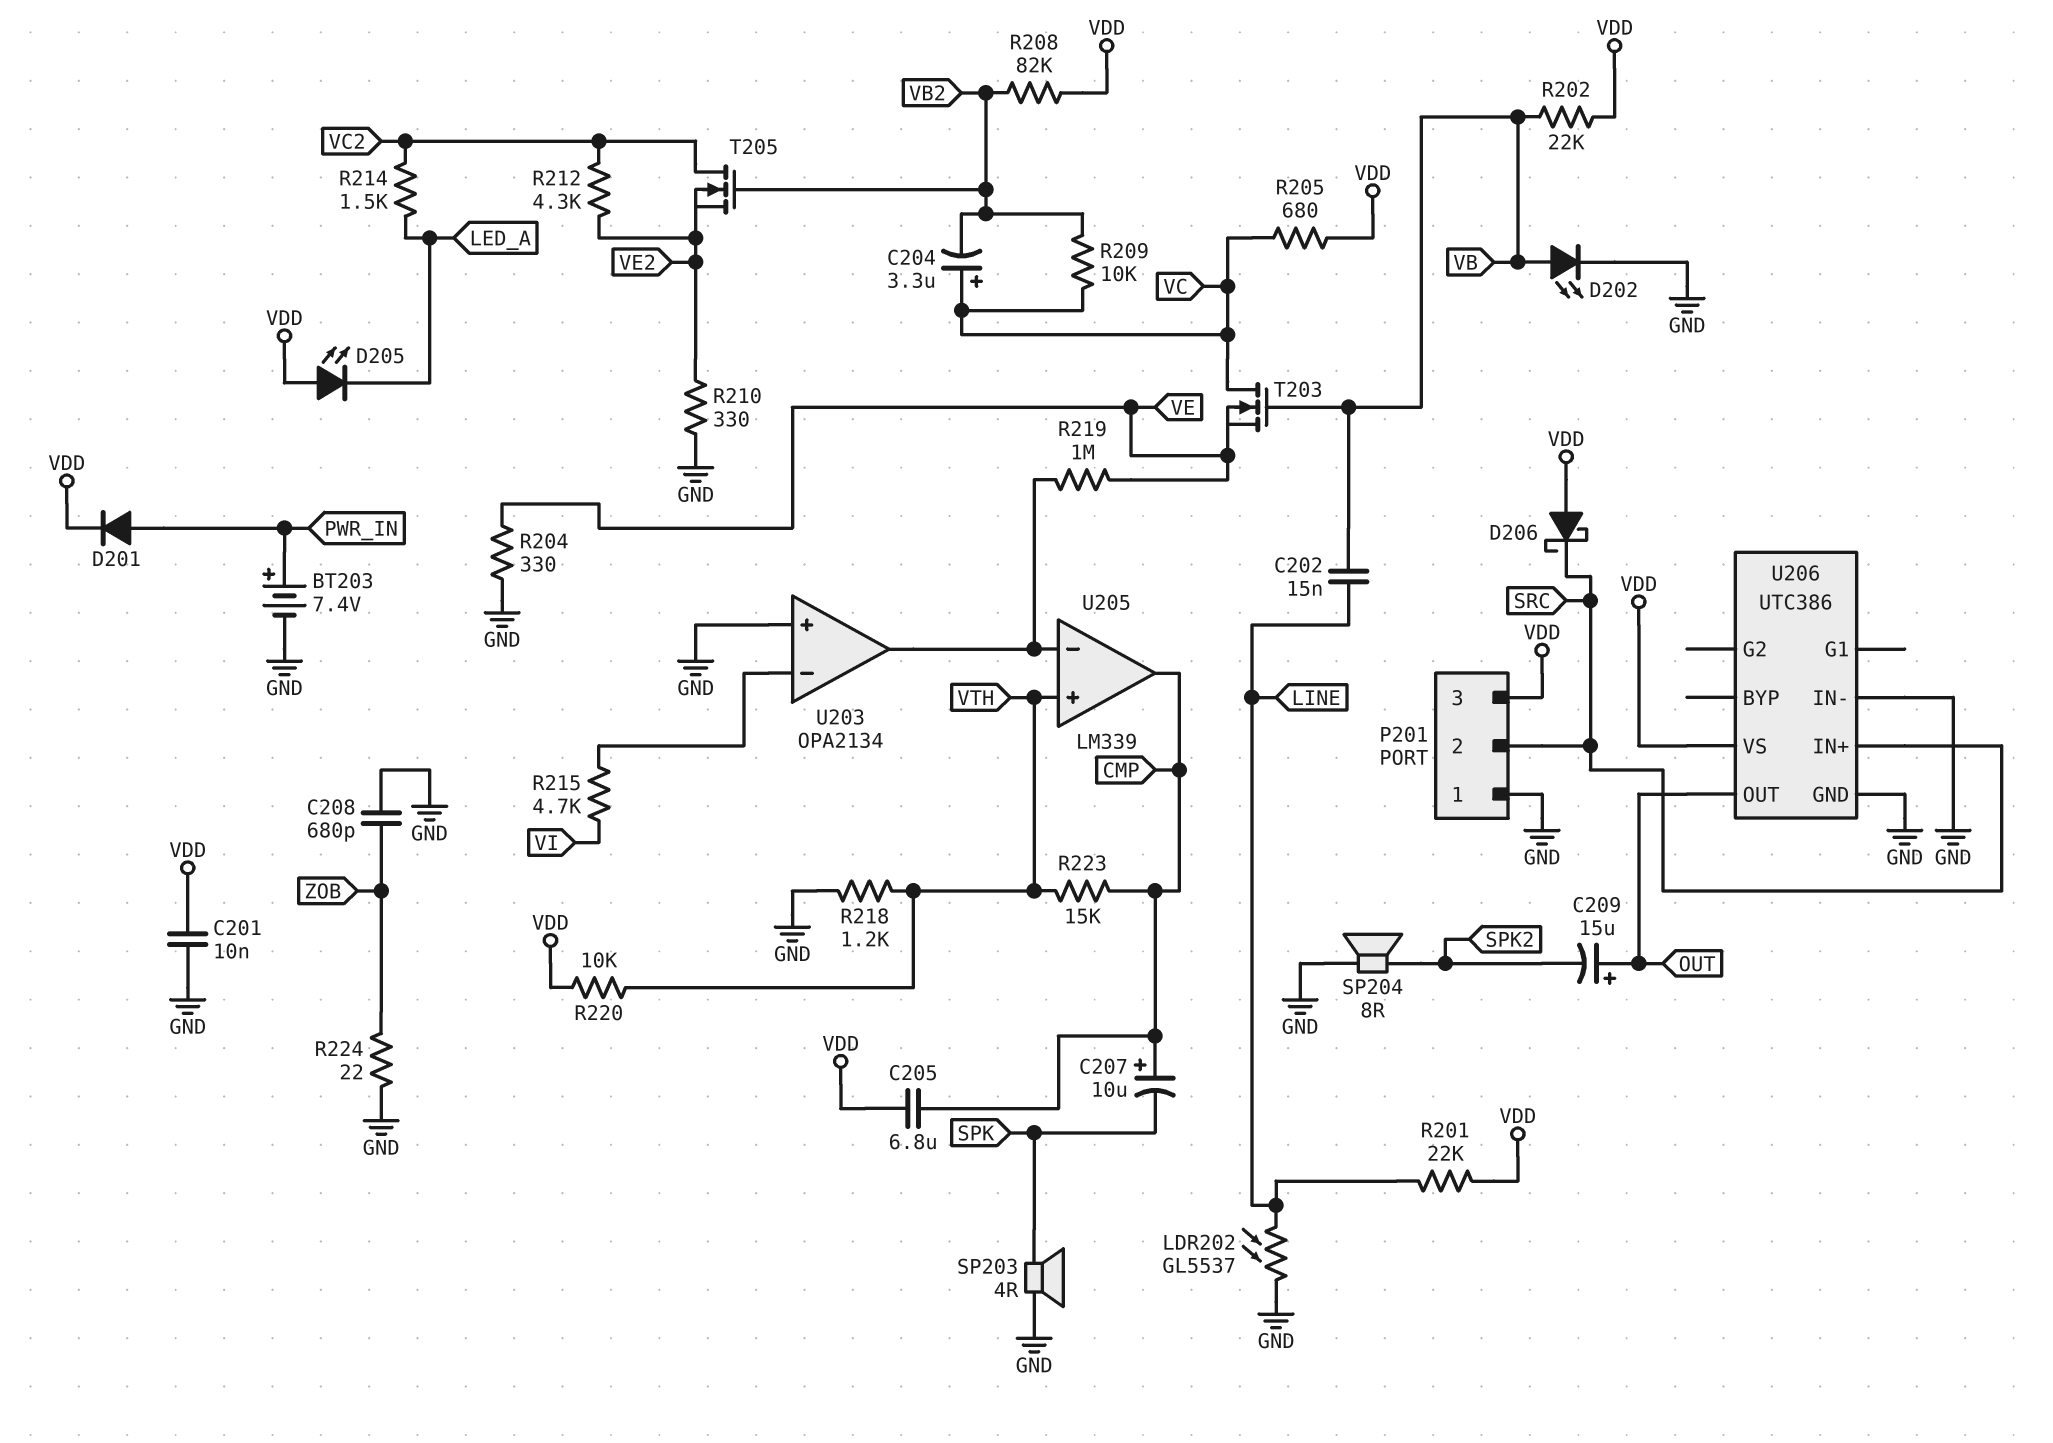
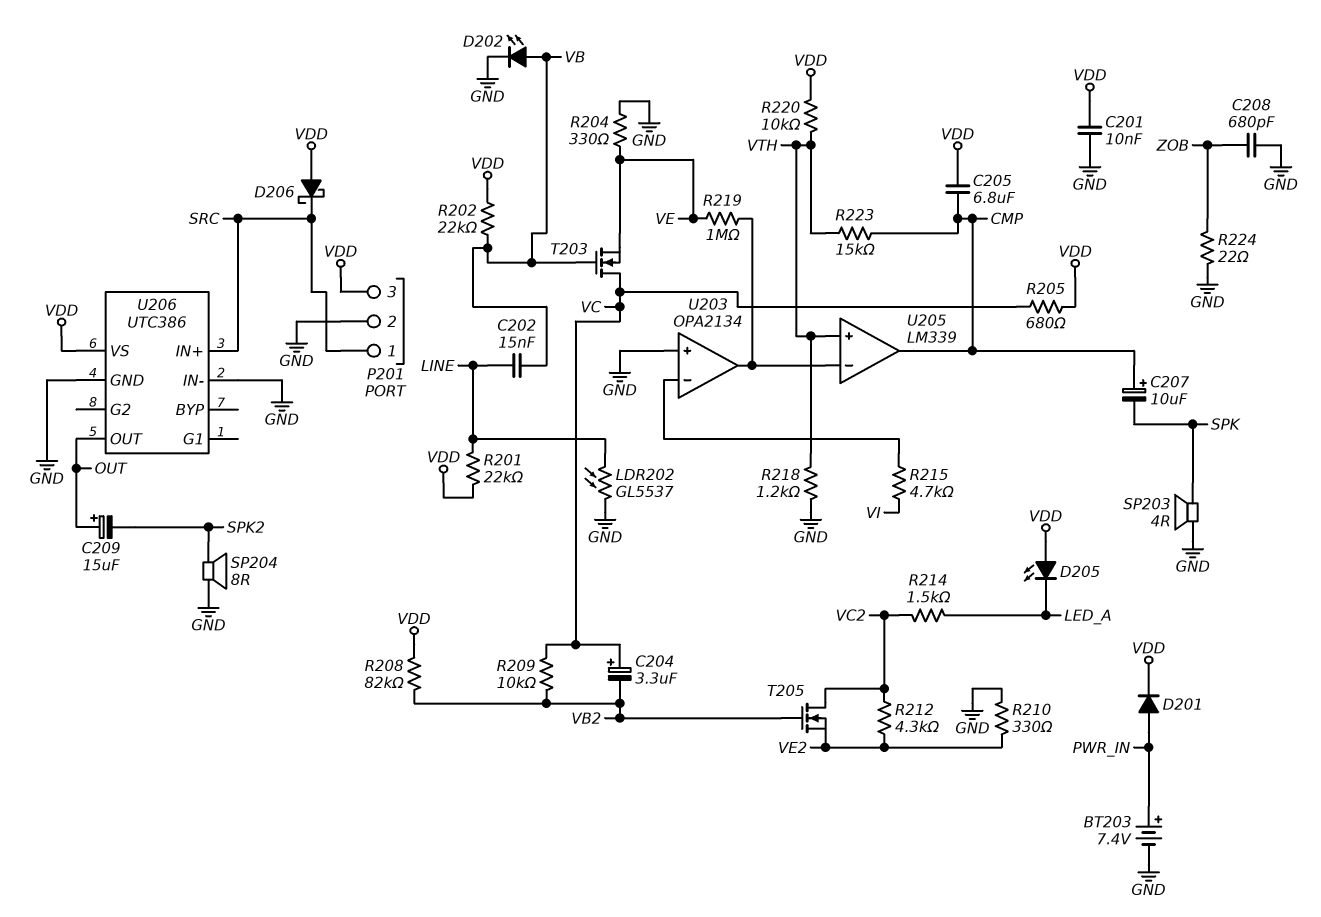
P201 pin 1: GND -> SRC
P201 pin 2: SRC -> GND

